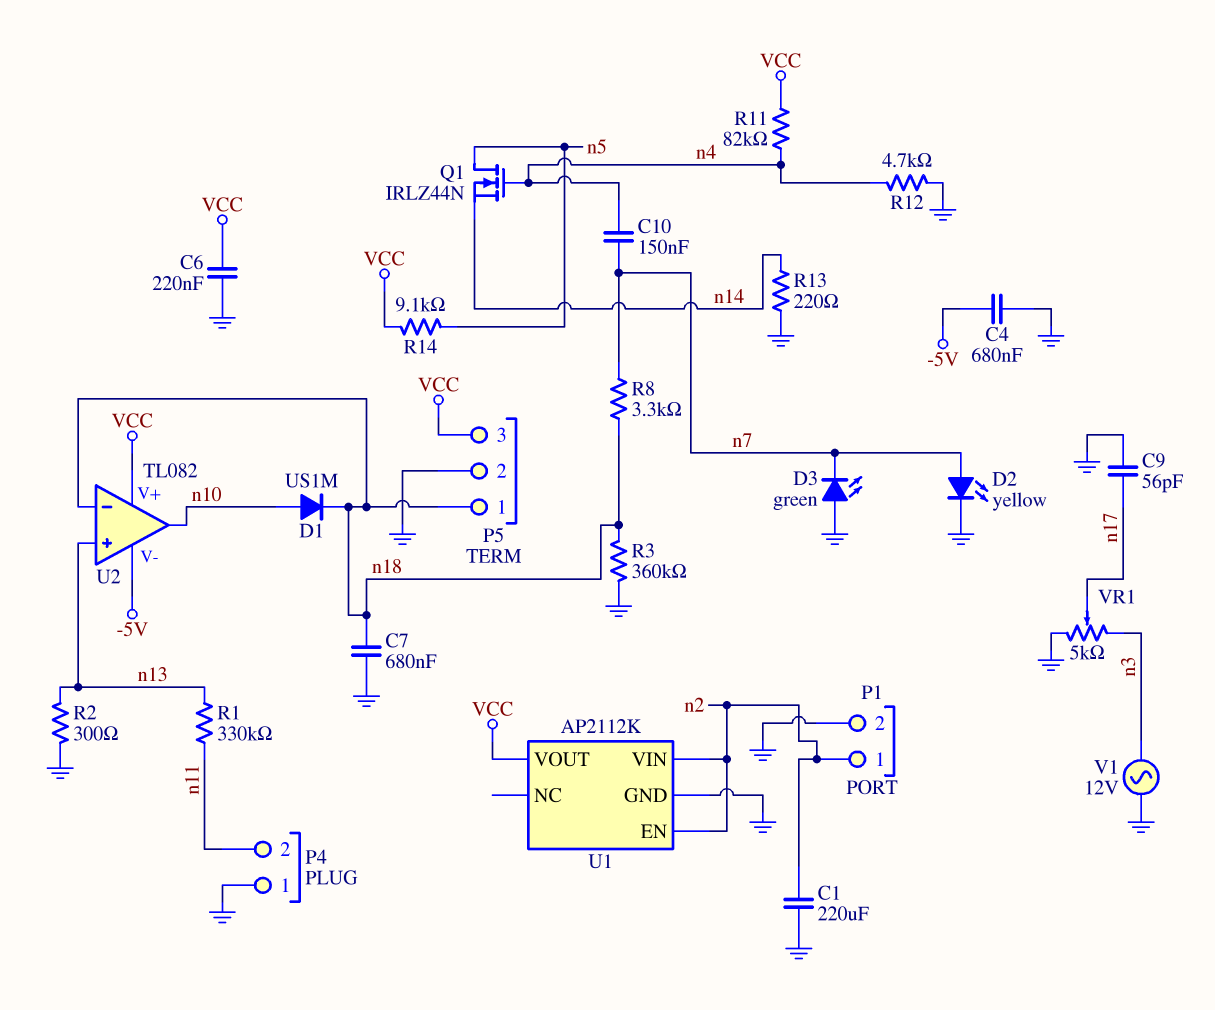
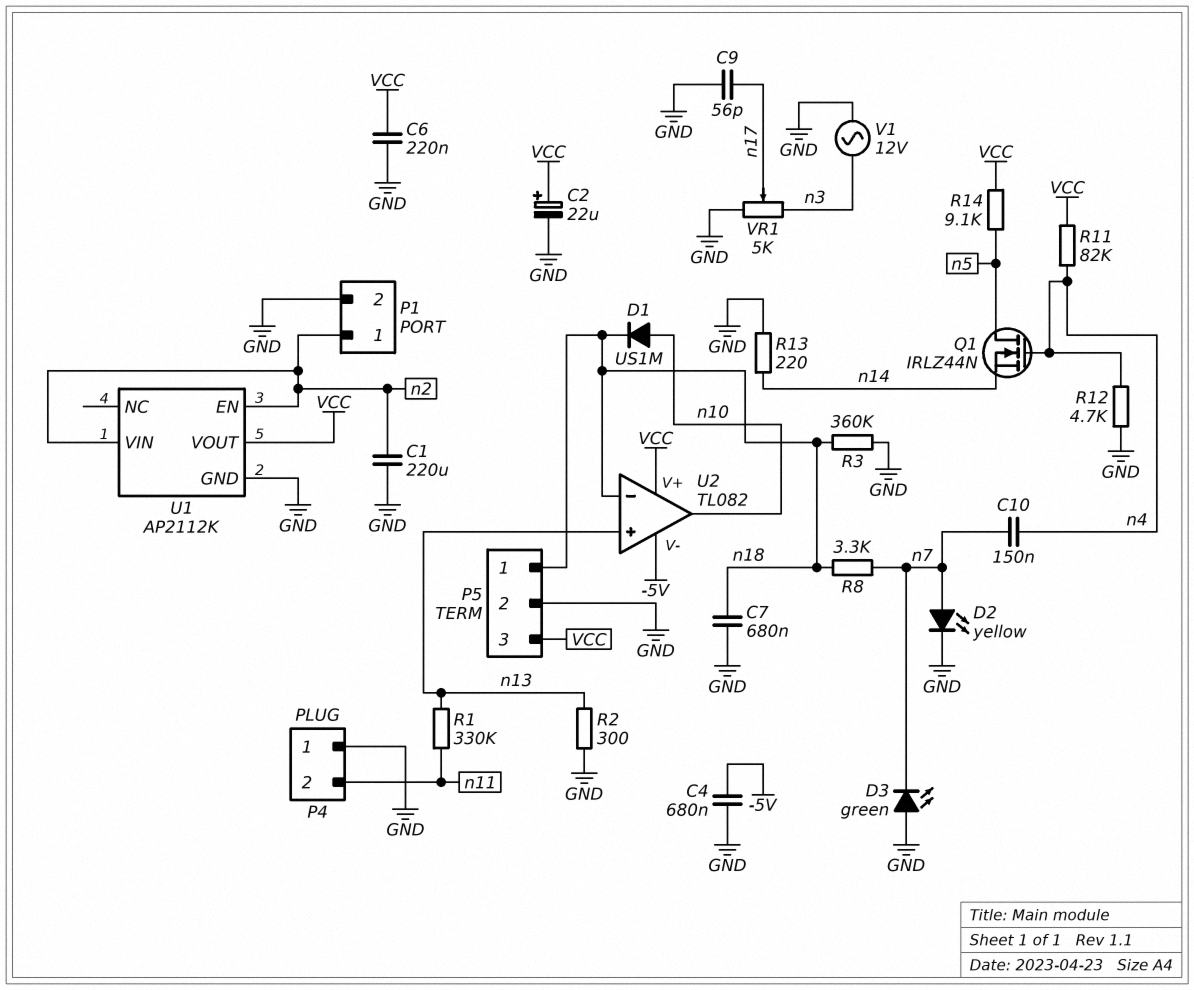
C2: none -> 22uF (plus VCC, minus GND)

